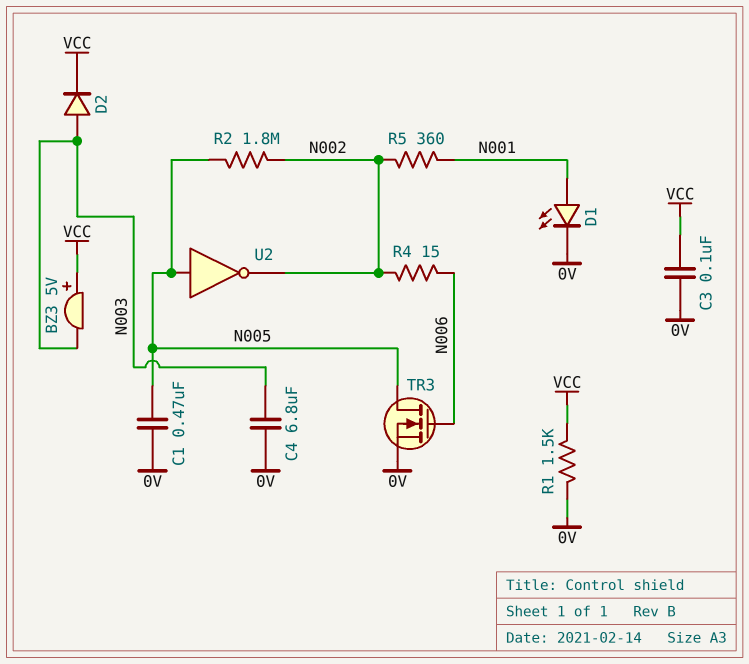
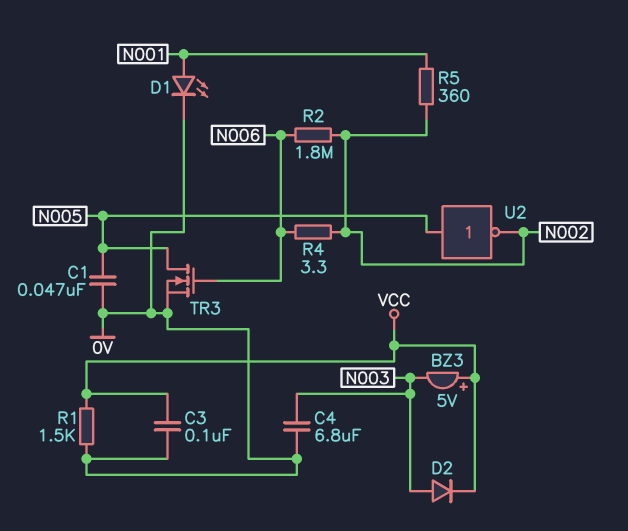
C1: 470nF (0V, N005) -> 47nF (0V, N005)
R2: 1.8M (N002, N005) -> 1.8M (N002, N006)
R4: 15 (N002, N006) -> 3.3 (N002, N006)

